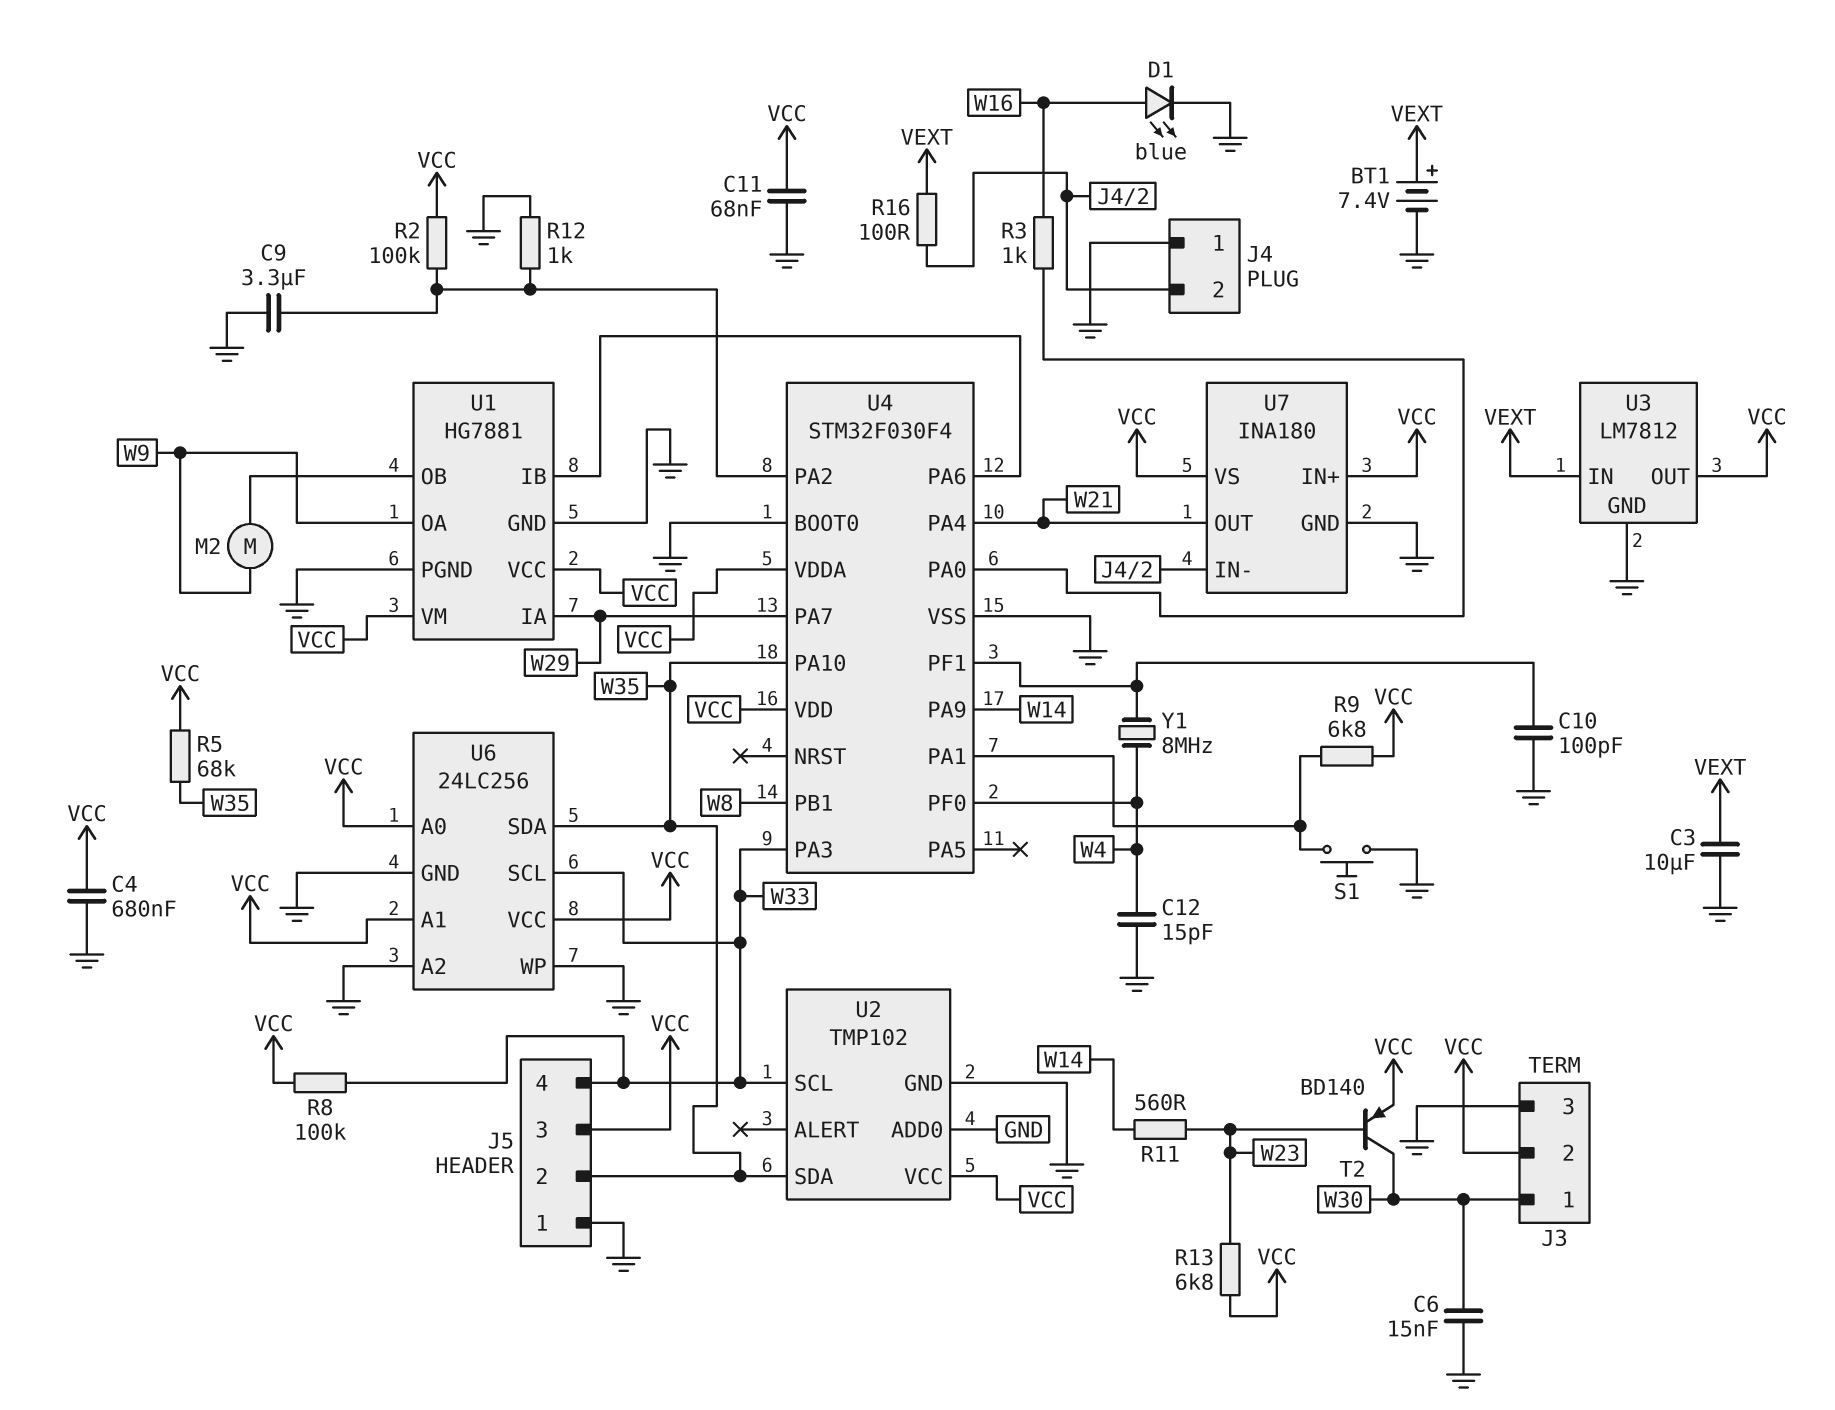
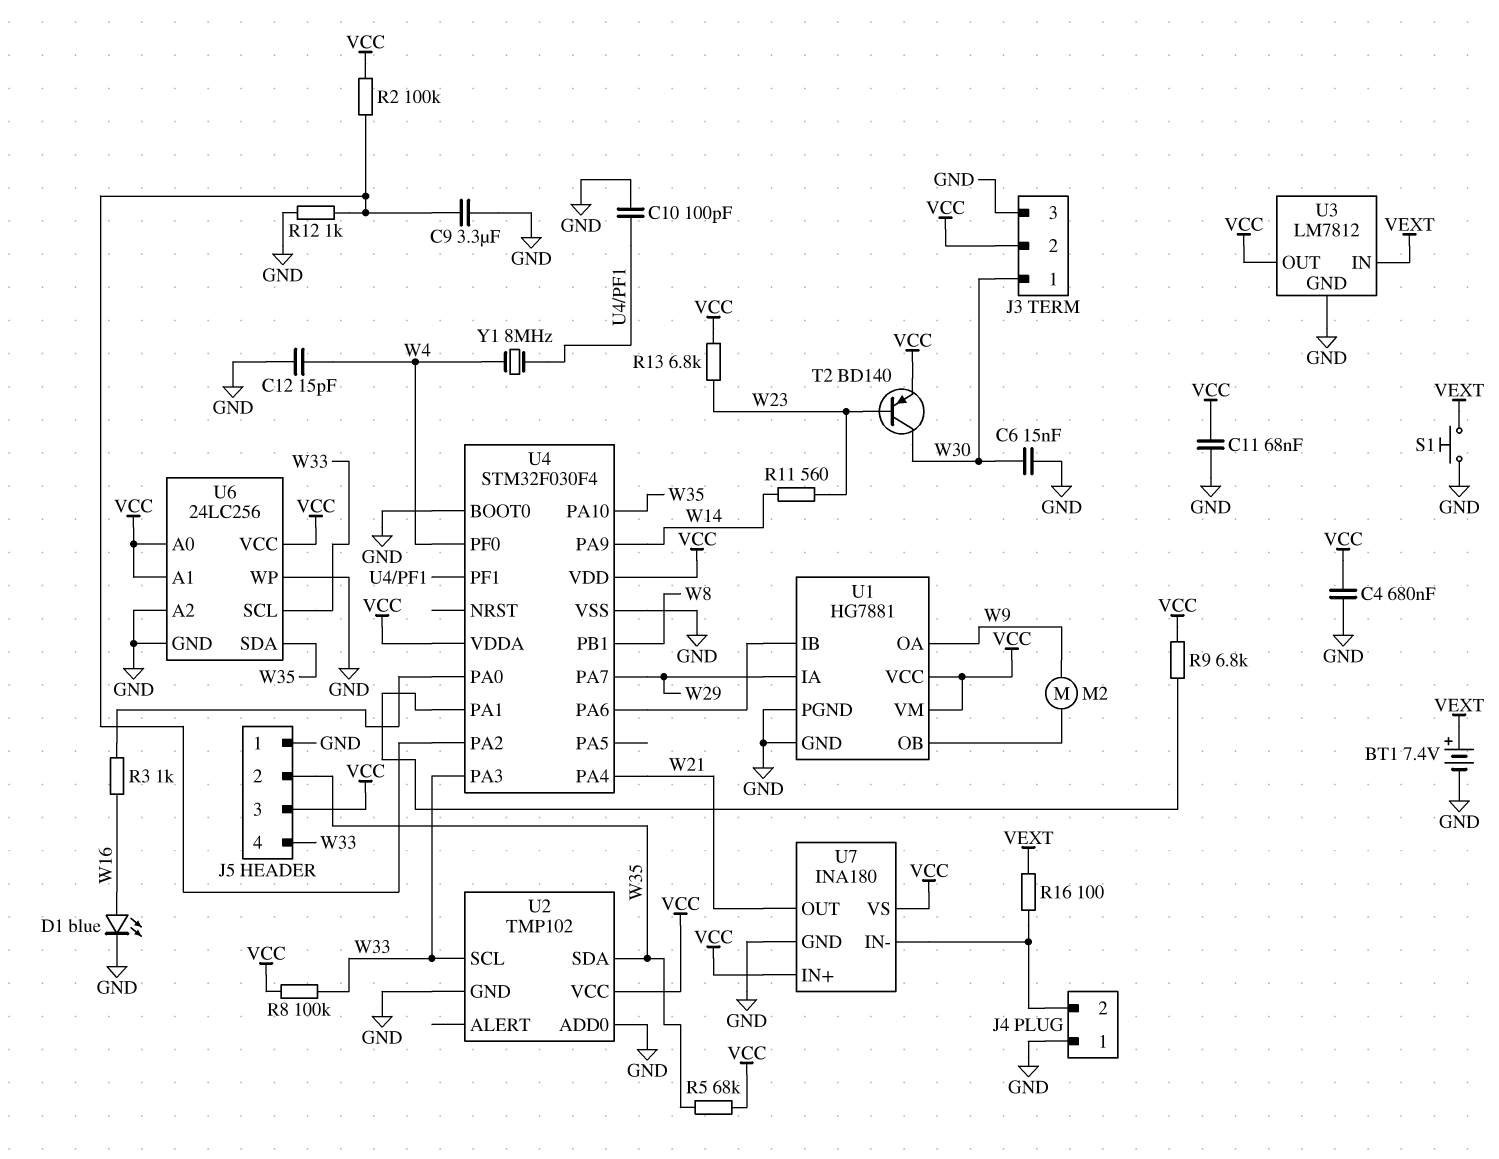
C3: 10uF (GND, VEXT) -> none
S1: button (GND, U4/PA1) -> button (GND, VEXT)

